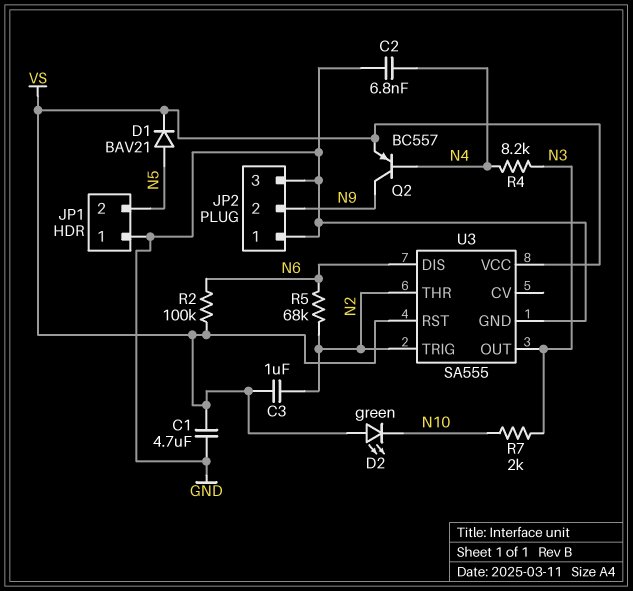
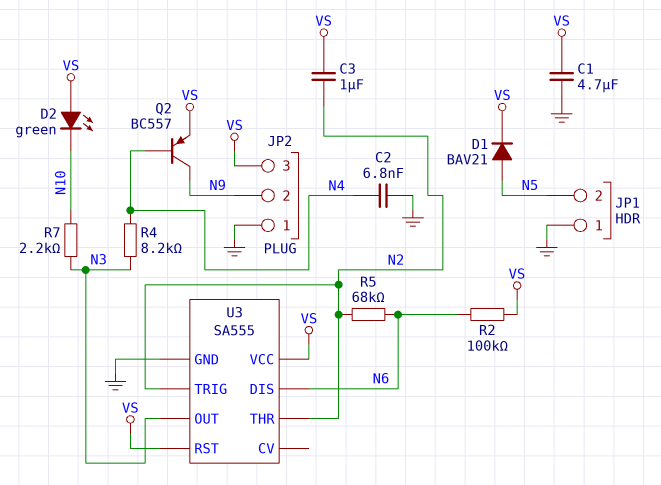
JP2 pin 3: GND -> VS
R7: 2k (N3, N10) -> 2.2k (N3, N10)

